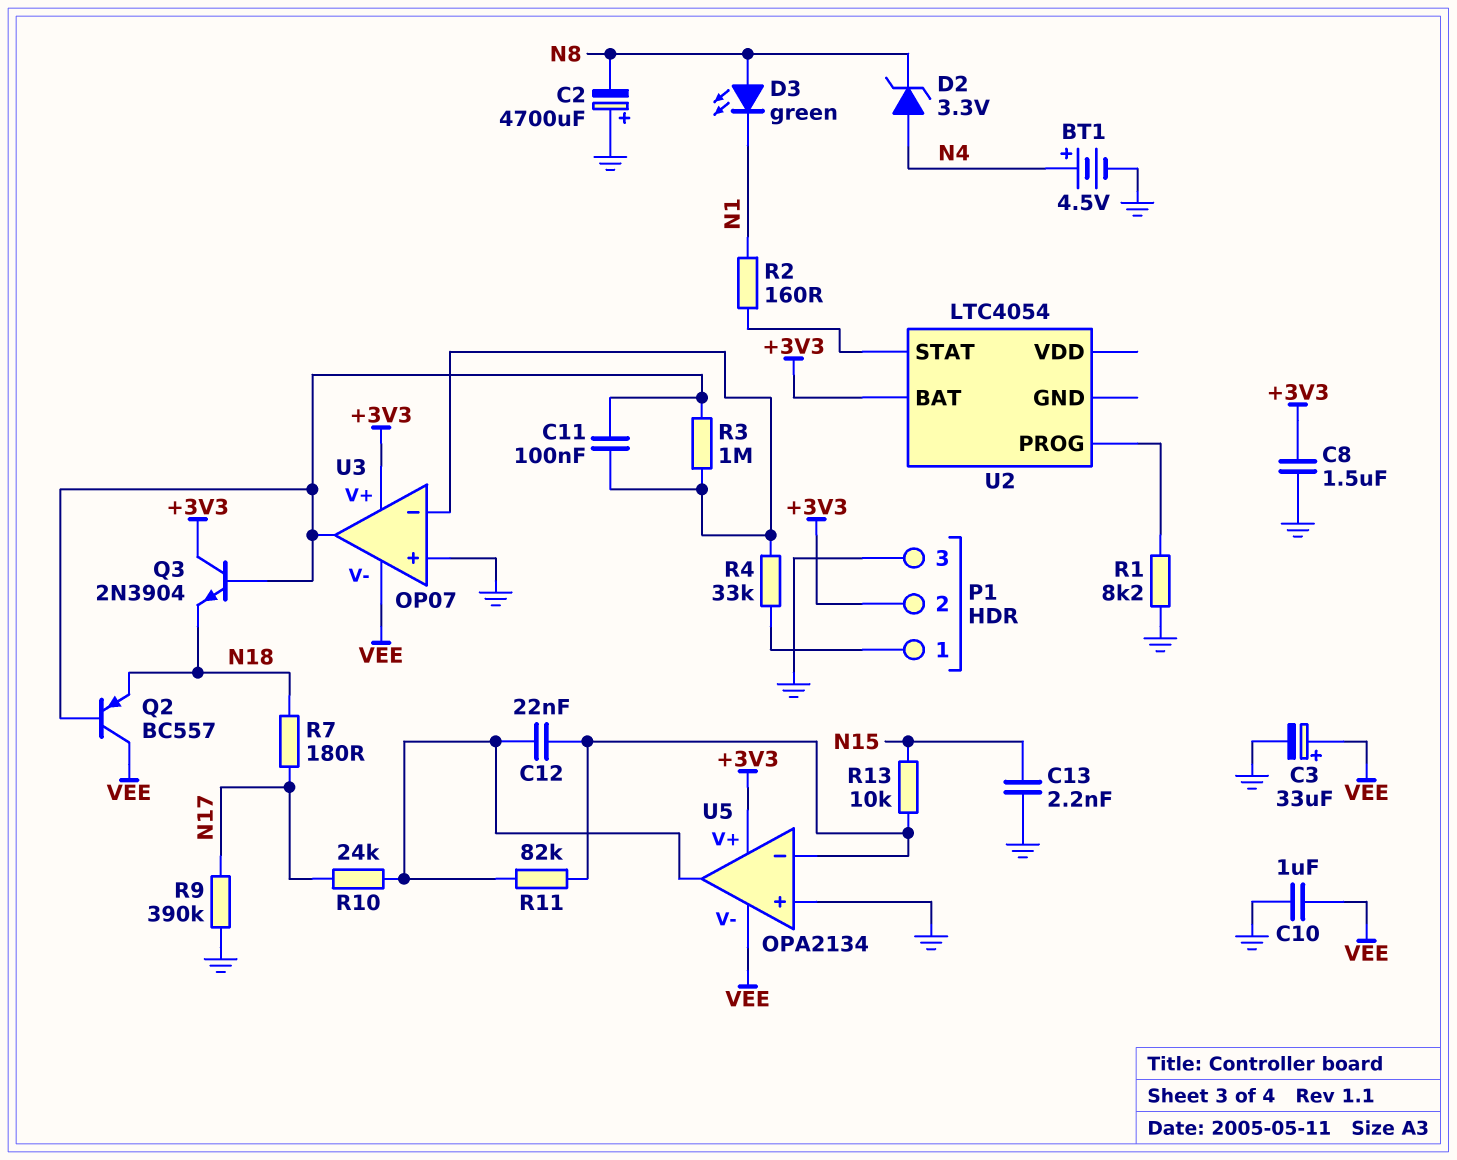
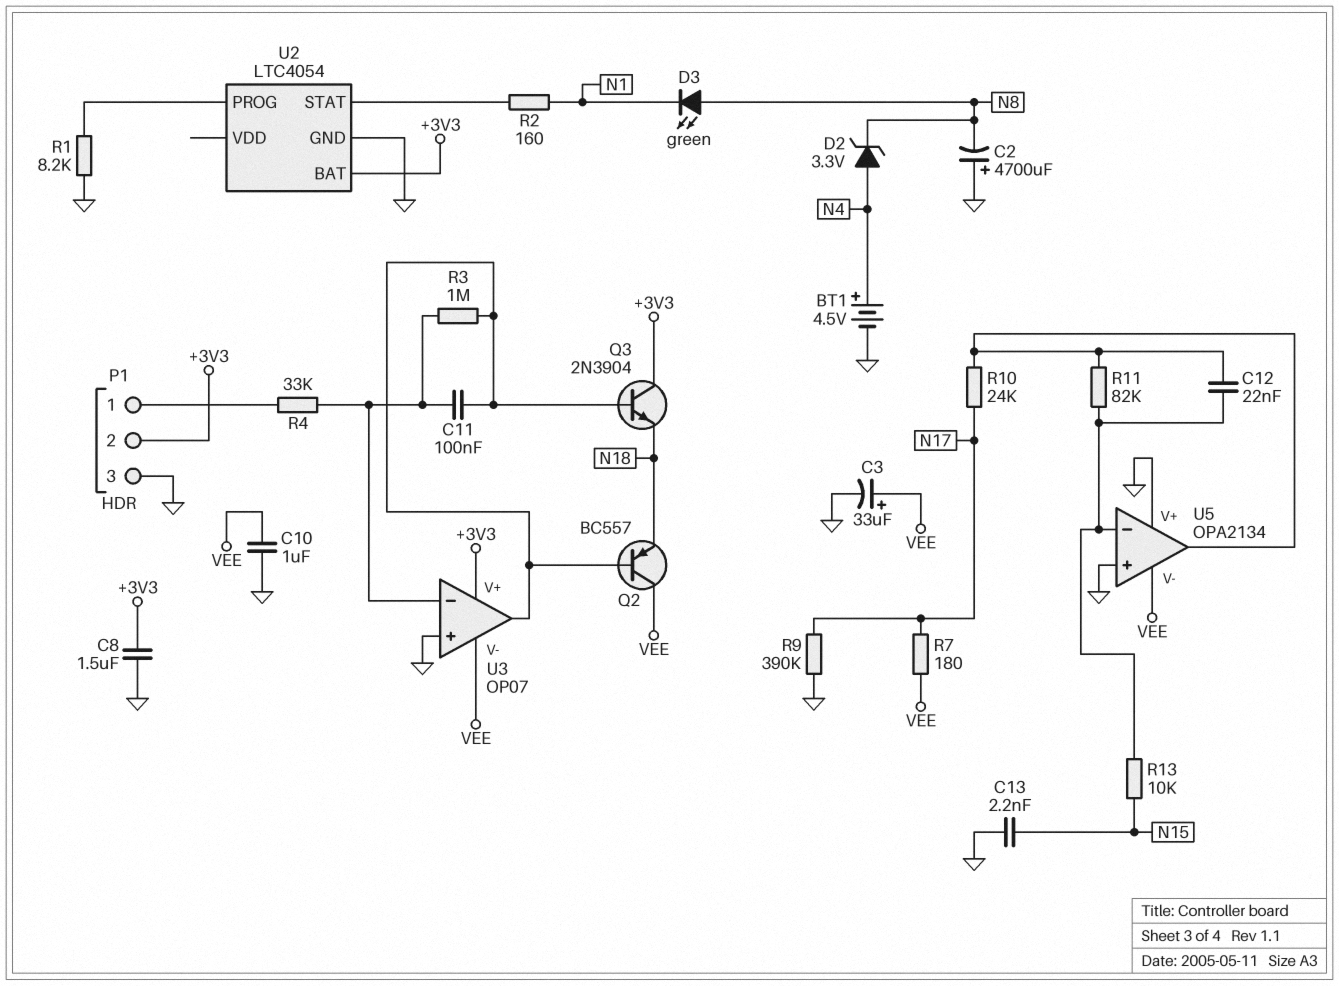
R7: 180 (N17, N18) -> 180 (N17, VEE)
U2 pin GND: none -> GND
U5 pin V+: +3V3 -> GND

